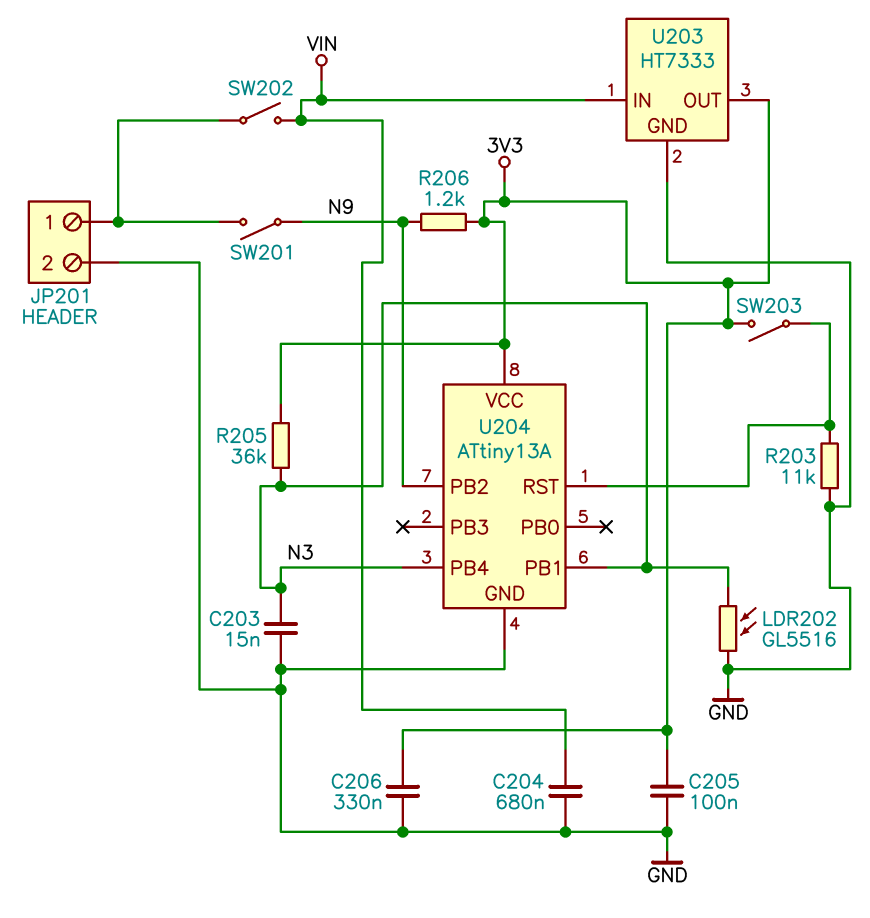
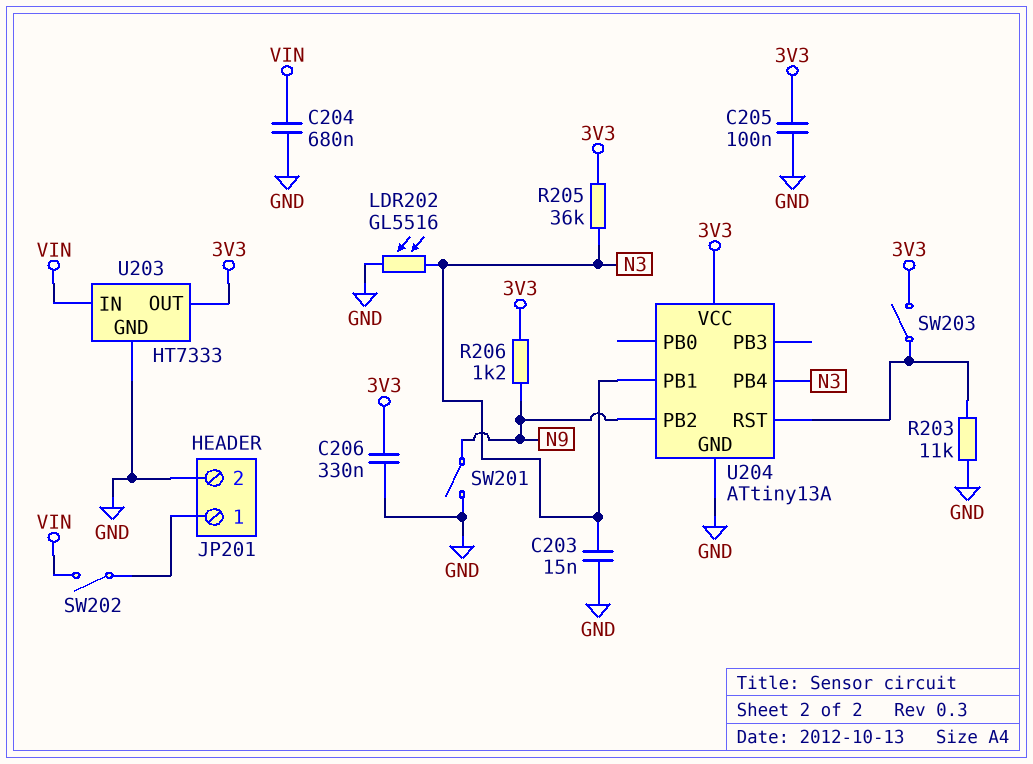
SW201: switch (JP201/1, N9) -> switch (GND, N9)

